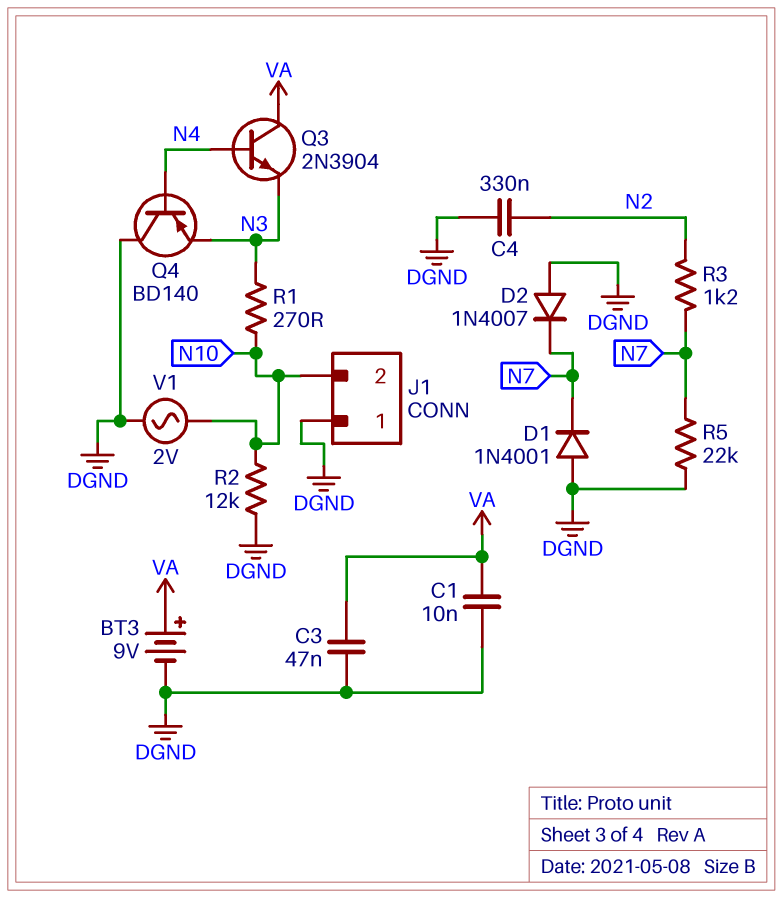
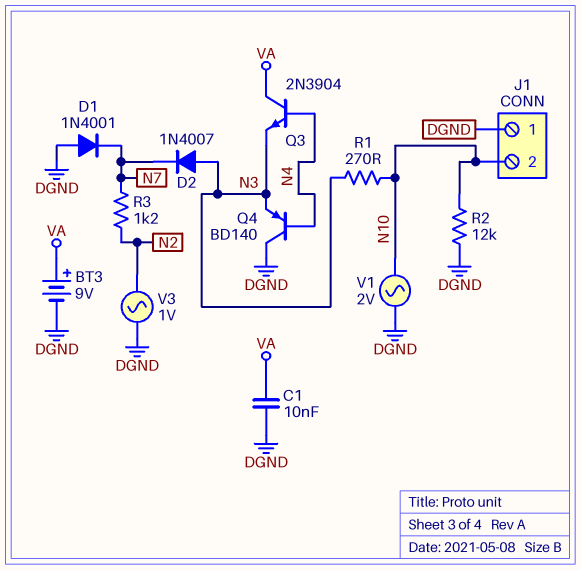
C3: 47nF (DGND, VA) -> none
C4: 330nF (DGND, N2) -> none
D2: diode 1N4007 (A DGND, K N7) -> diode 1N4007 (A N3, K N7)
R5: 22k (DGND, N7) -> none
V3: none -> AC 1V (DGND, N2)

